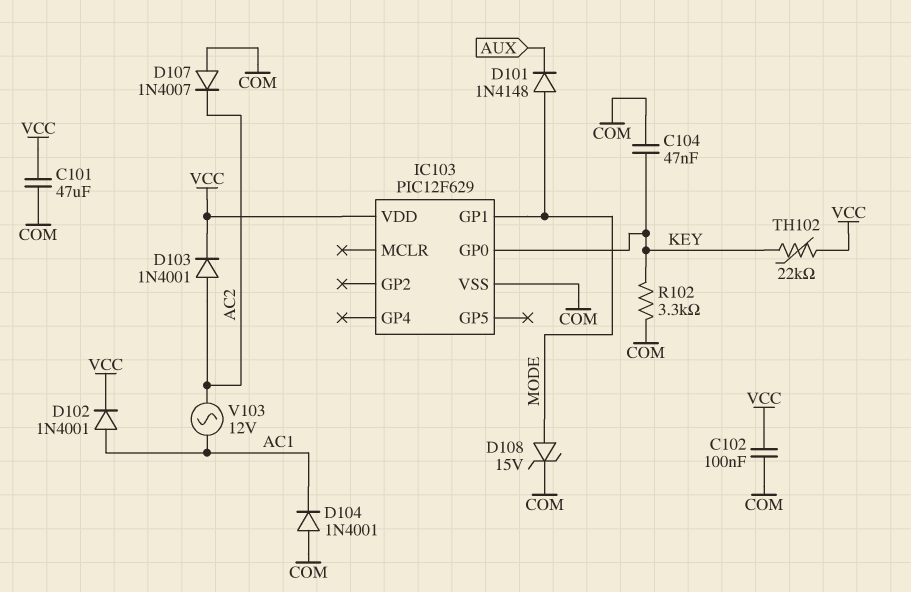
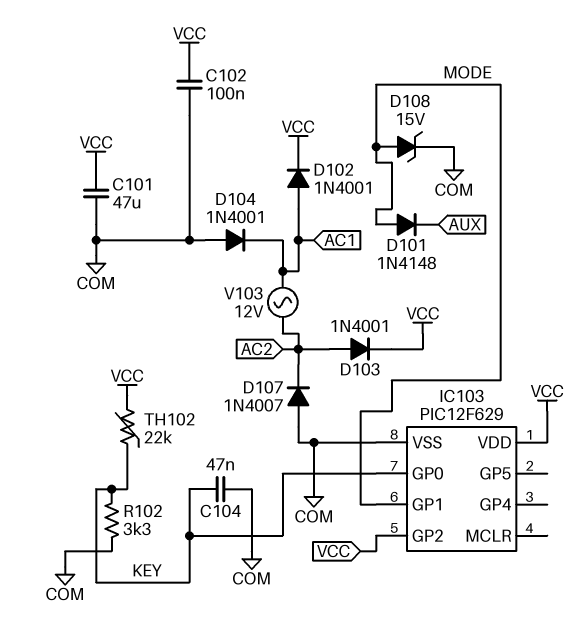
IC103 pin GP2: none -> VCC

